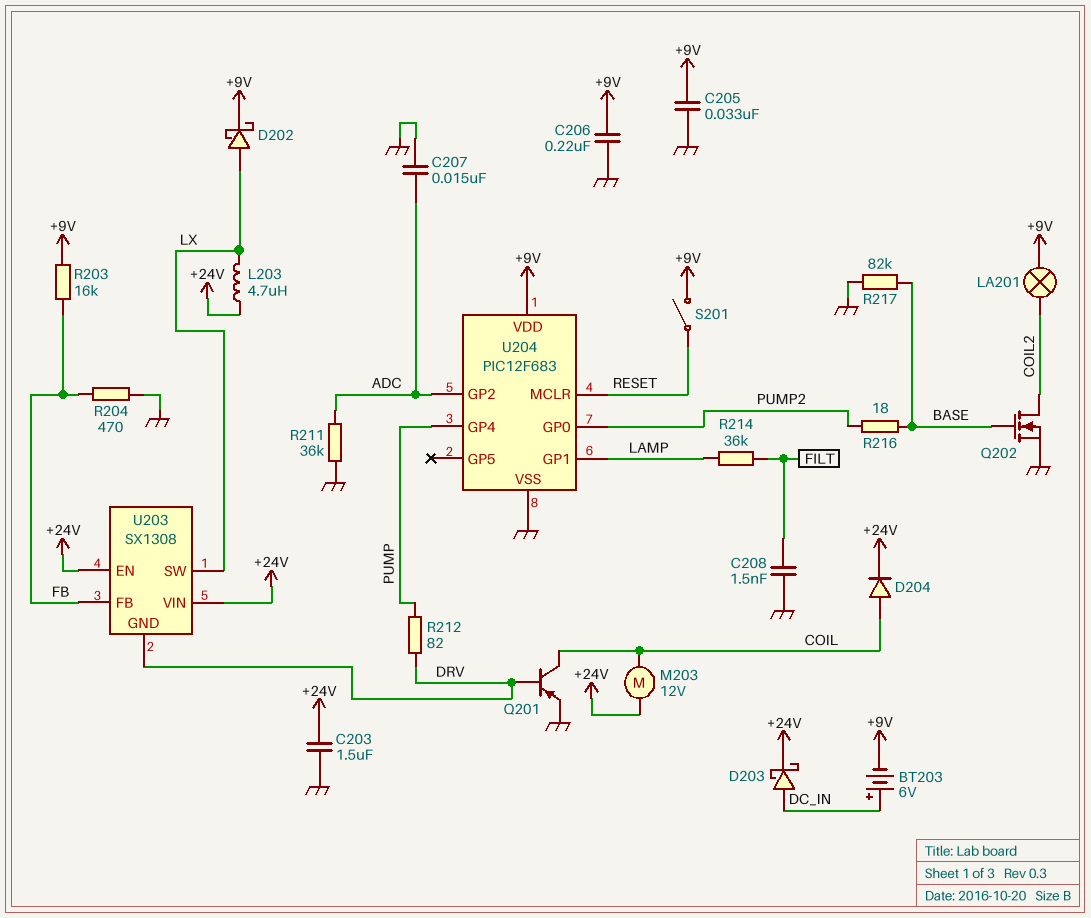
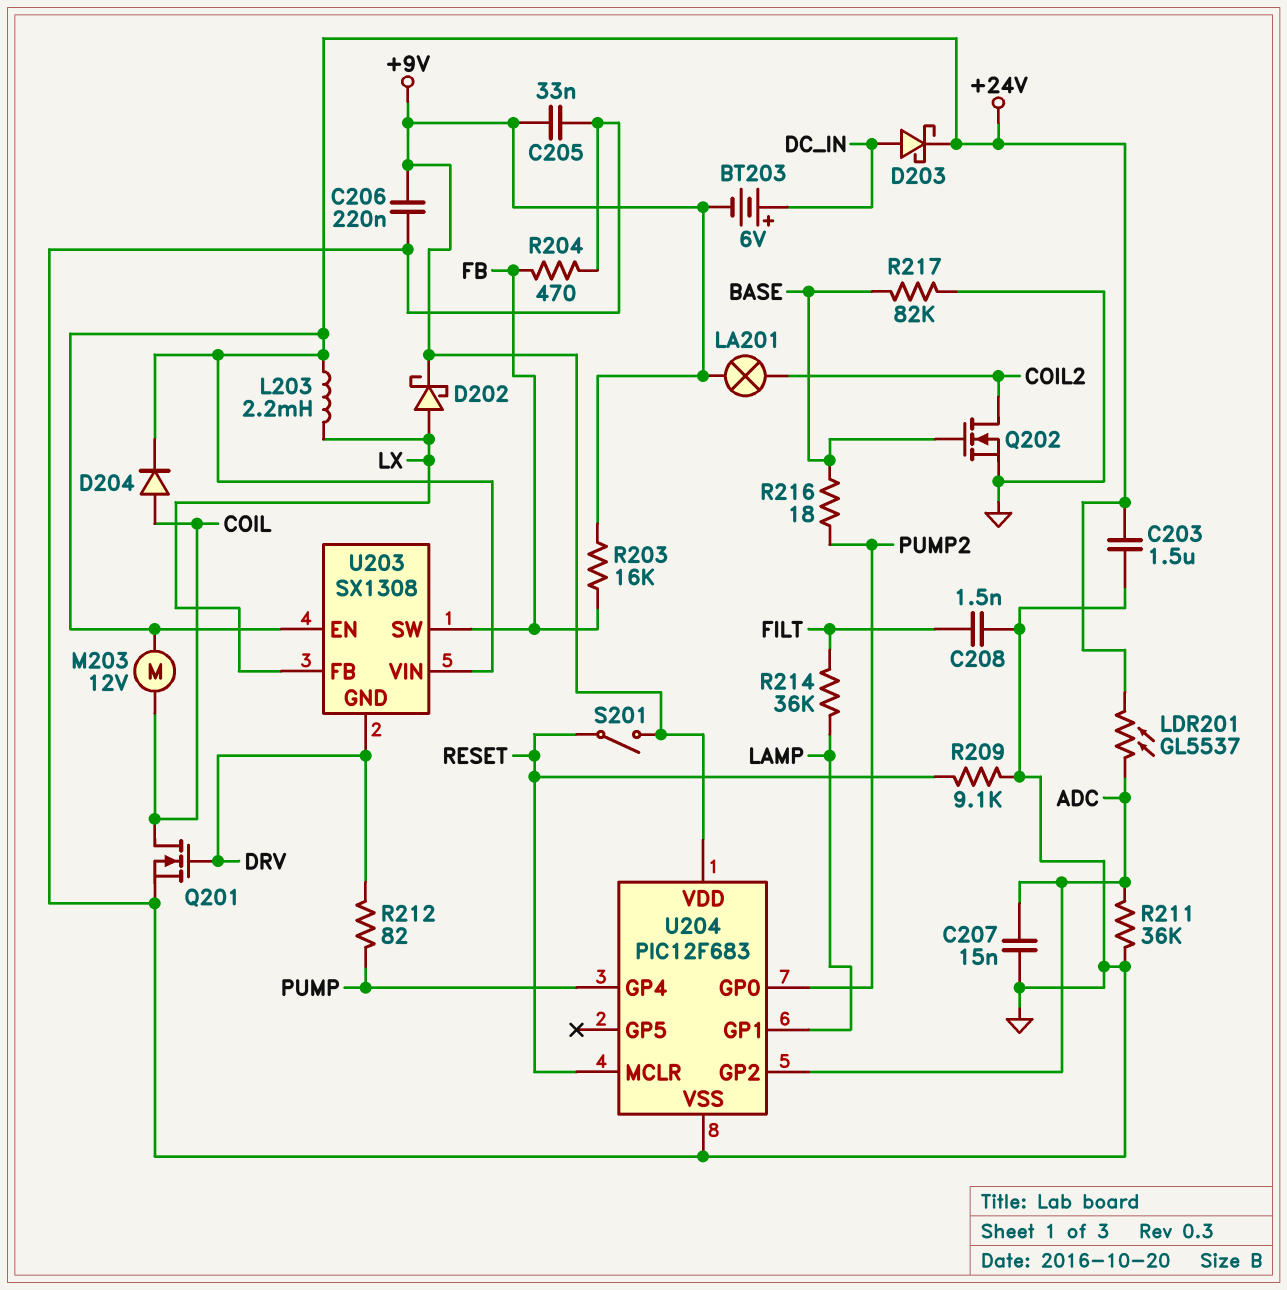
L203: 4.7uH (+24V, LX) -> 2.2mH (+24V, LX)
LDR201: none -> GL5537 (+24V, ADC)
Q201: PNP (B DRV, C COIL, E GND) -> NMOS (G DRV, D COIL, S GND)
R209: none -> 9.1k (GND, RESET)
U203 pin FB: FB -> LX
U203 pin SW: LX -> FB

